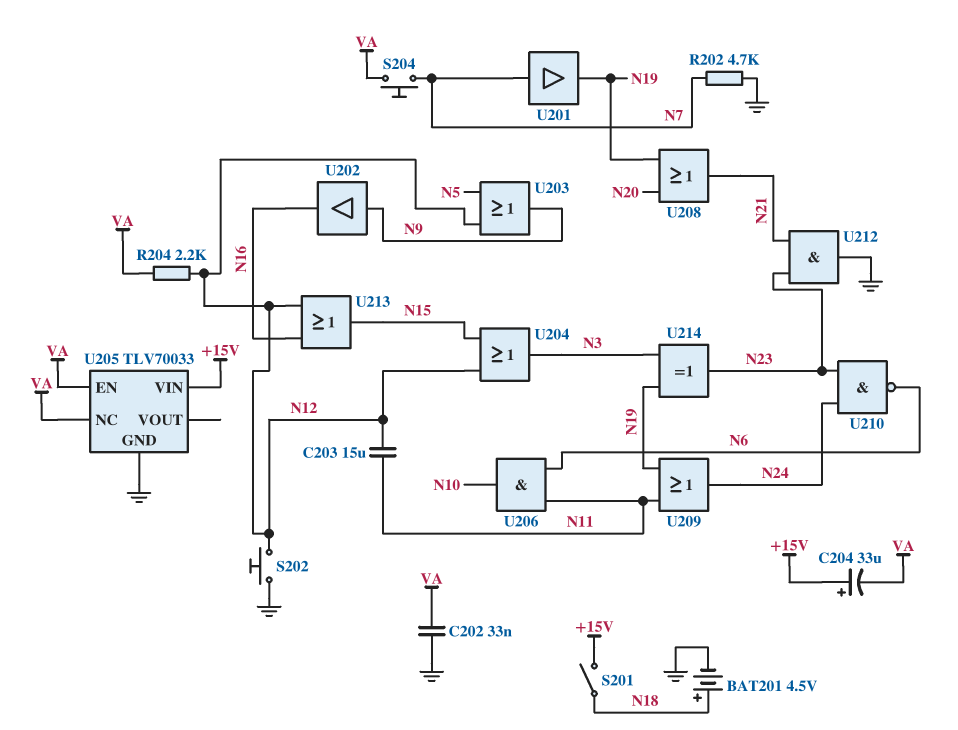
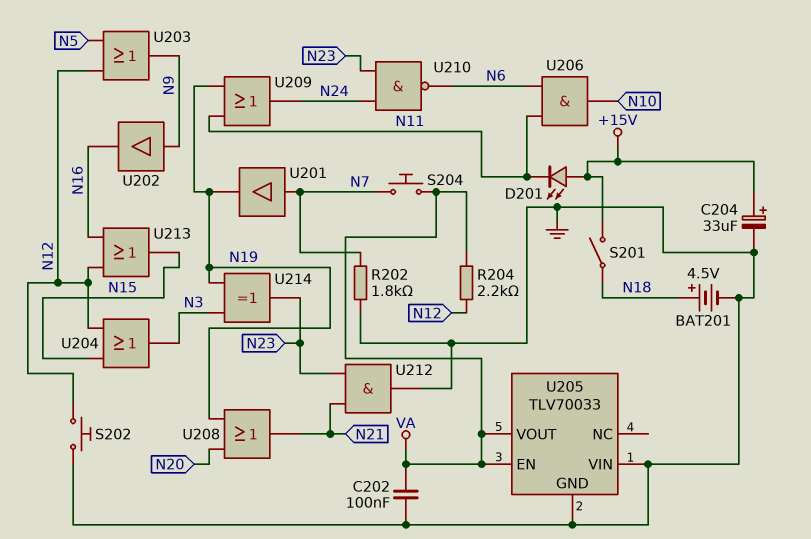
C202: 33nF (GND, VA) -> 100nF (GND, VA)
C203: 15uF (N11, N12) -> none
C204: 33uF (plus +15V, minus VA) -> 33uF (plus +15V, minus GND)
D201: none -> LED (A +15V, K N11)
R202: 4.7k (GND, N7) -> 1.8k (GND, N7)
U205 pin NC: VA -> none
U205 pin VIN: +15V -> GND
U205 pin VOUT: none -> VA

